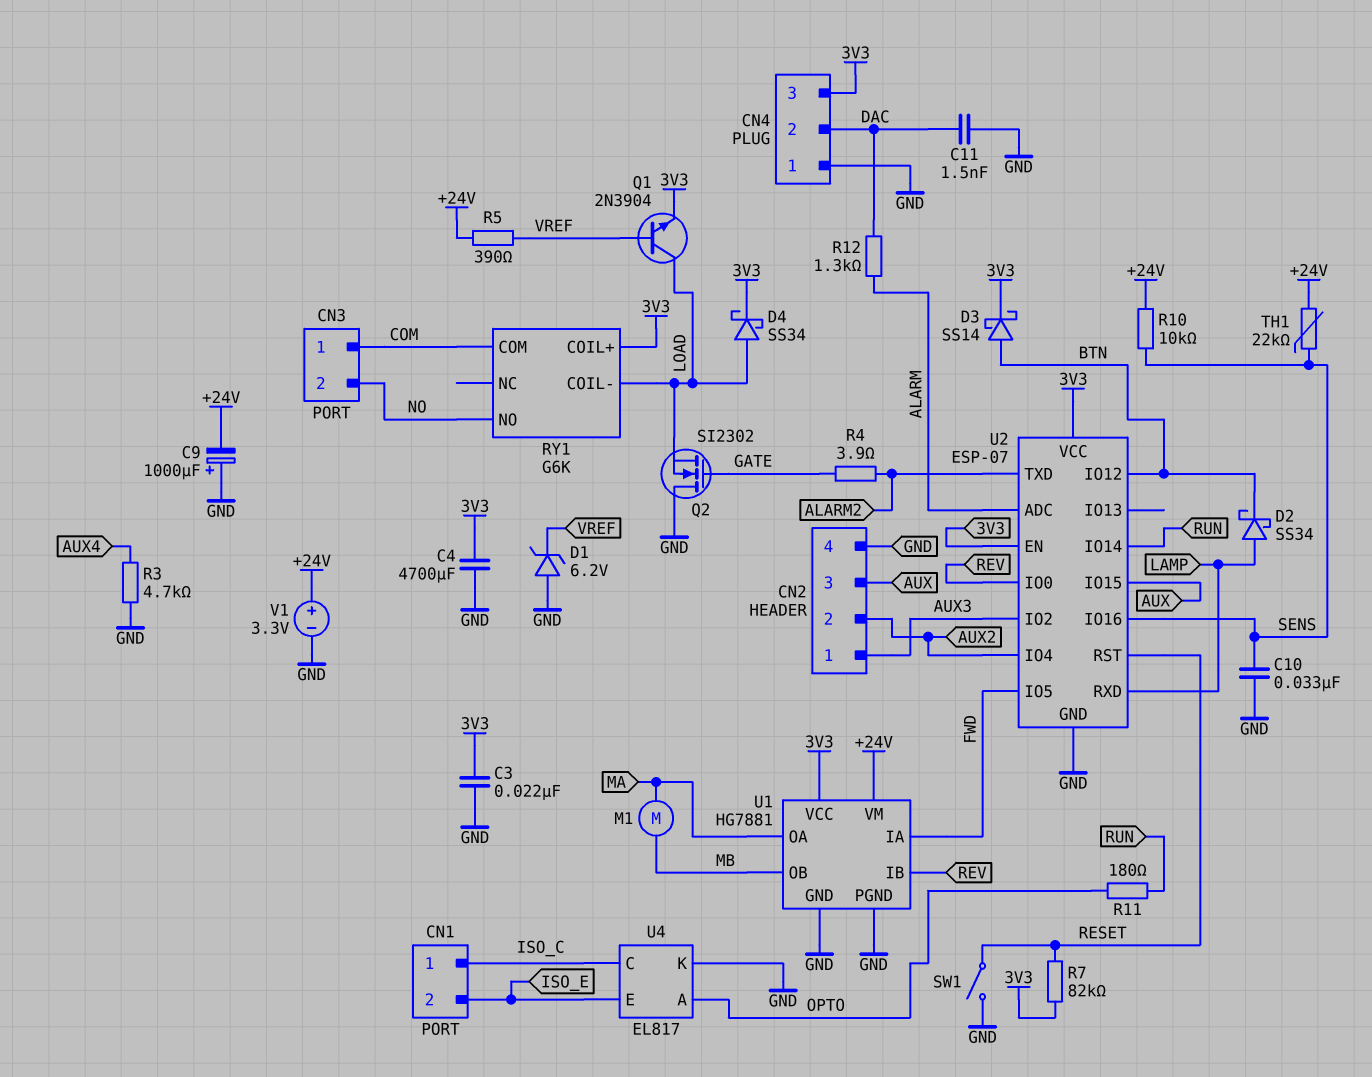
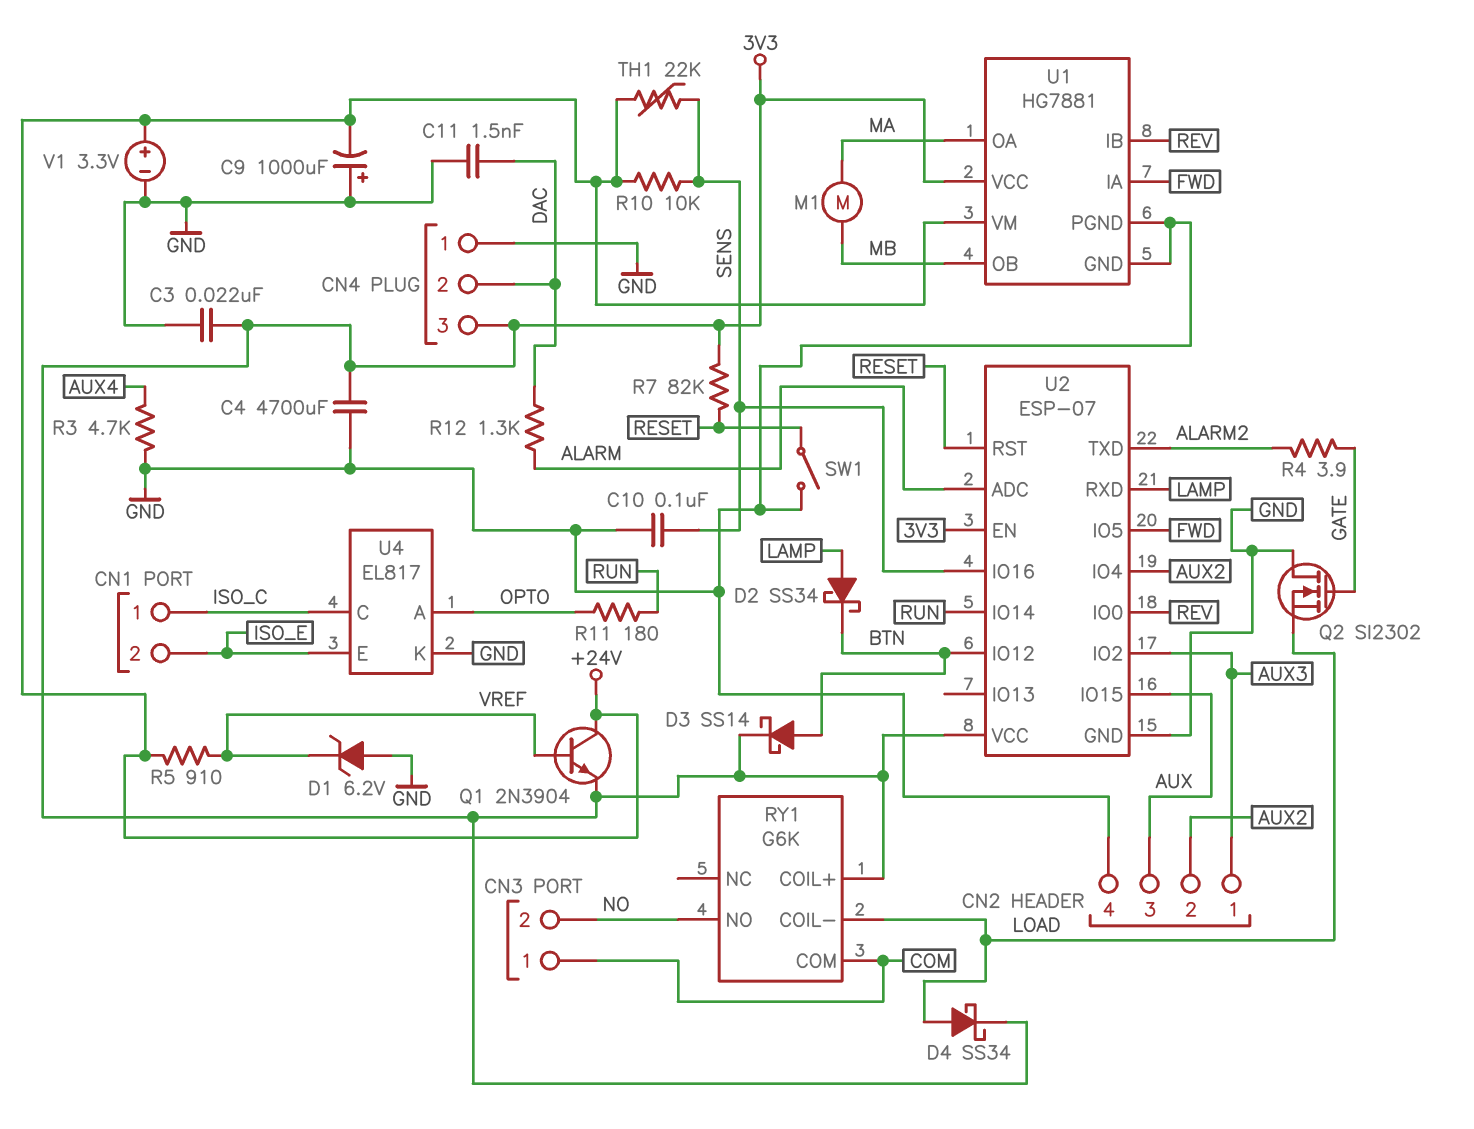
C10: 33nF (GND, SENS) -> 100nF (GND, SENS)
Q1: NPN 2N3904 (B VREF, C LOAD, E 3V3) -> NPN 2N3904 (B VREF, C +24V, E 3V3)
R5: 390 (+24V, VREF) -> 910 (+24V, VREF)

